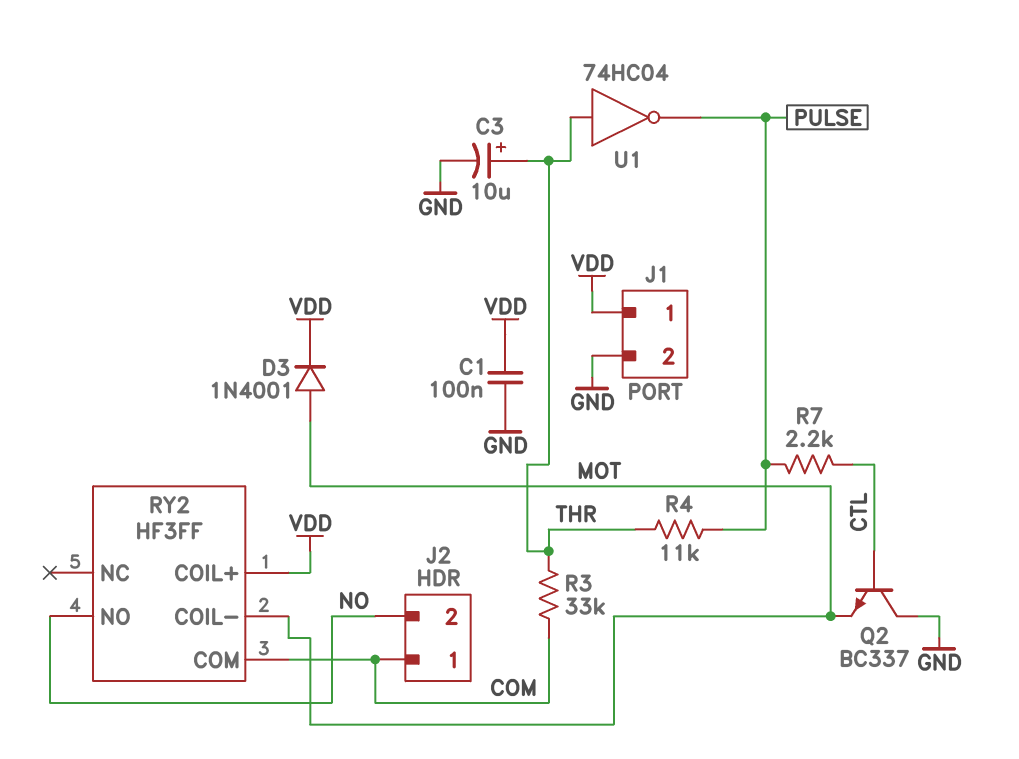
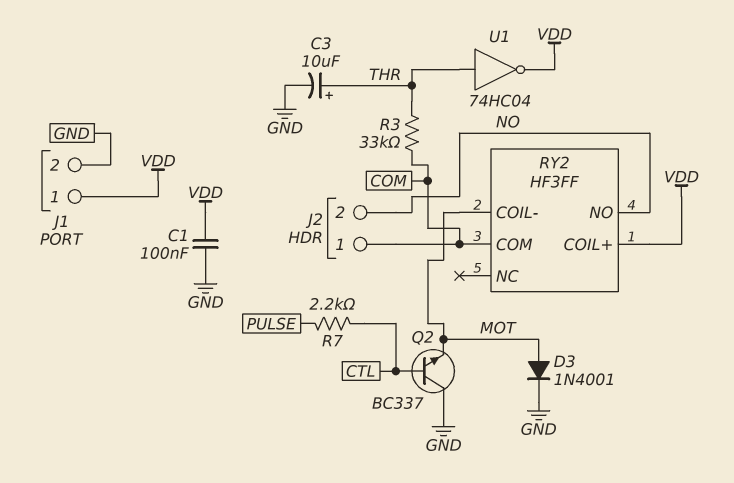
D3: diode 1N4001 (A MOT, K VDD) -> diode 1N4001 (A MOT, K GND)
R4: 11k (PULSE, THR) -> none
U1: NOT 74HC04 (in THR, out PULSE) -> NOT 74HC04 (in THR, out VDD)

